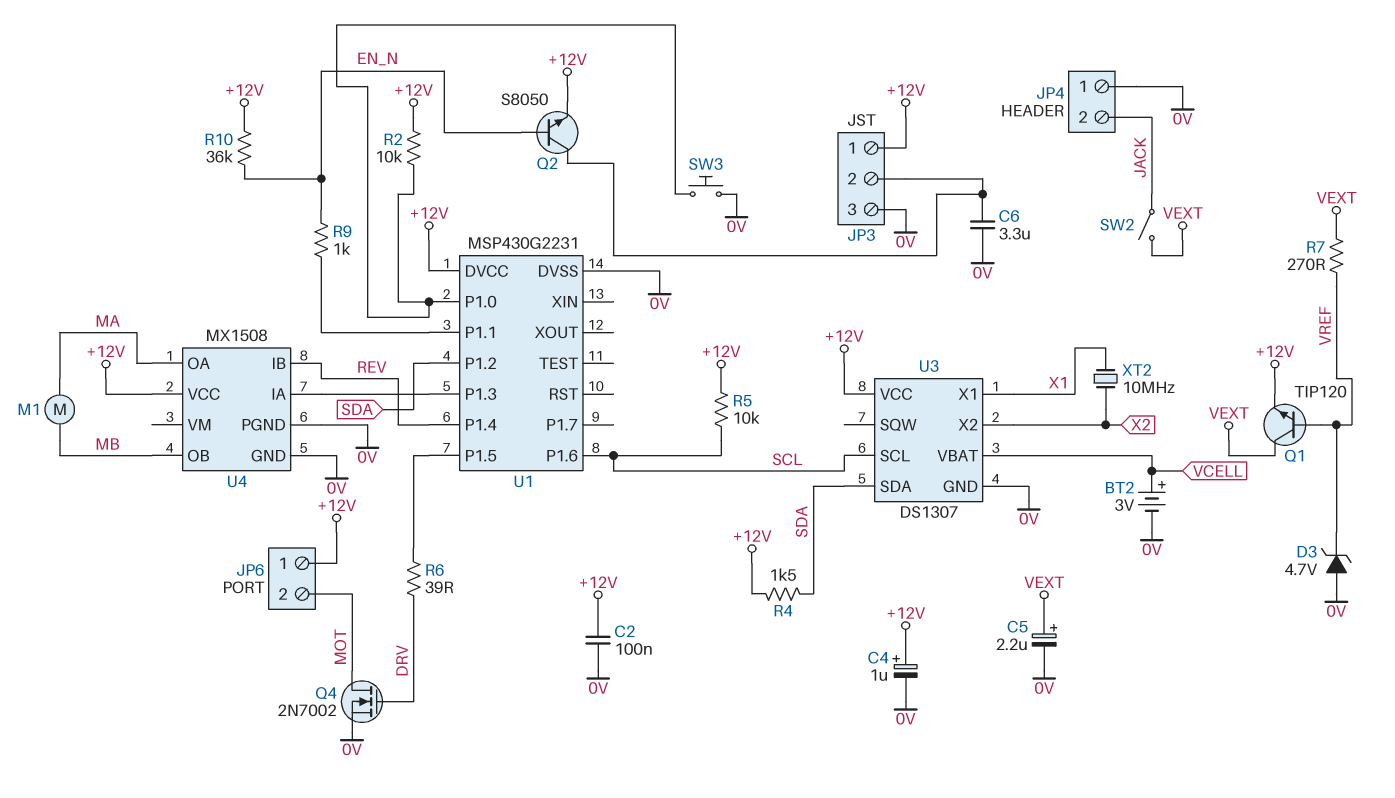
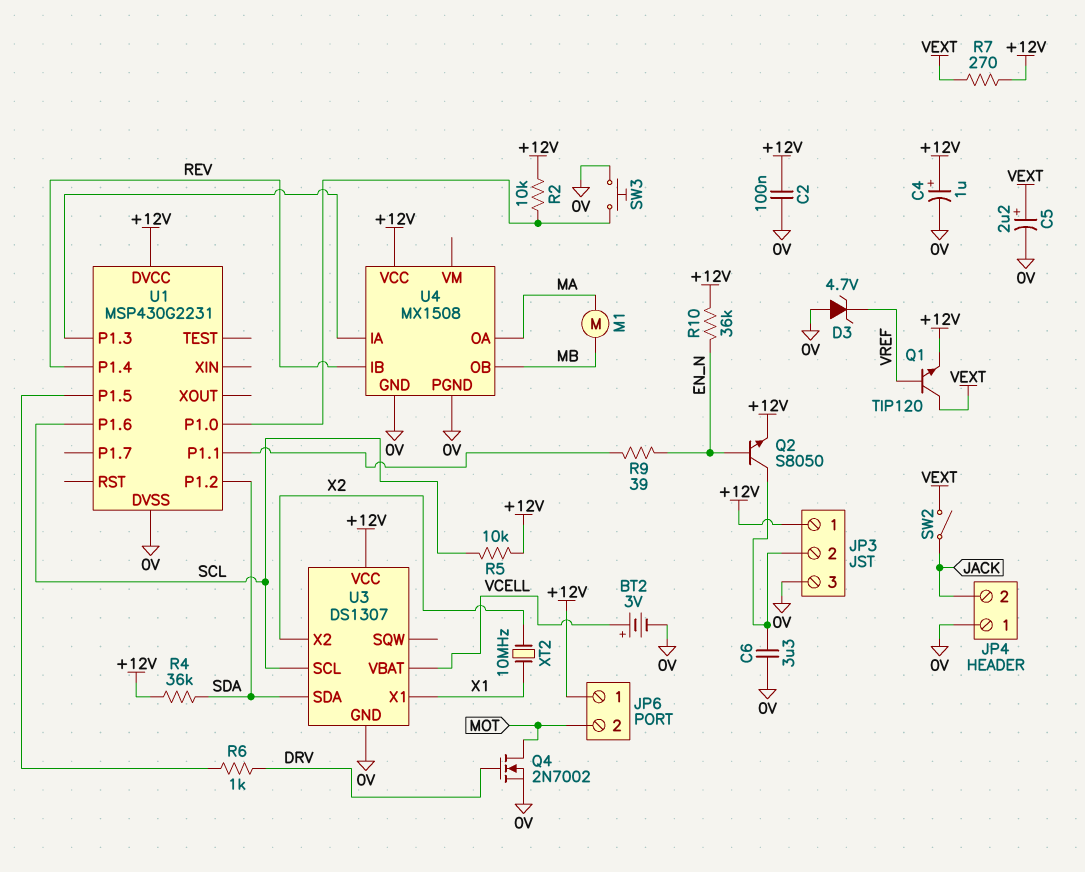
R4: 1.5k (+12V, SDA) -> 36k (+12V, SDA)
R6: 39 (DRV, U1/P1.5) -> 1k (DRV, U1/P1.5)
R7: 270 (VEXT, VREF) -> 270 (+12V, VEXT)
R9: 1k (EN_N, U1/P1.1) -> 39 (EN_N, U1/P1.1)

